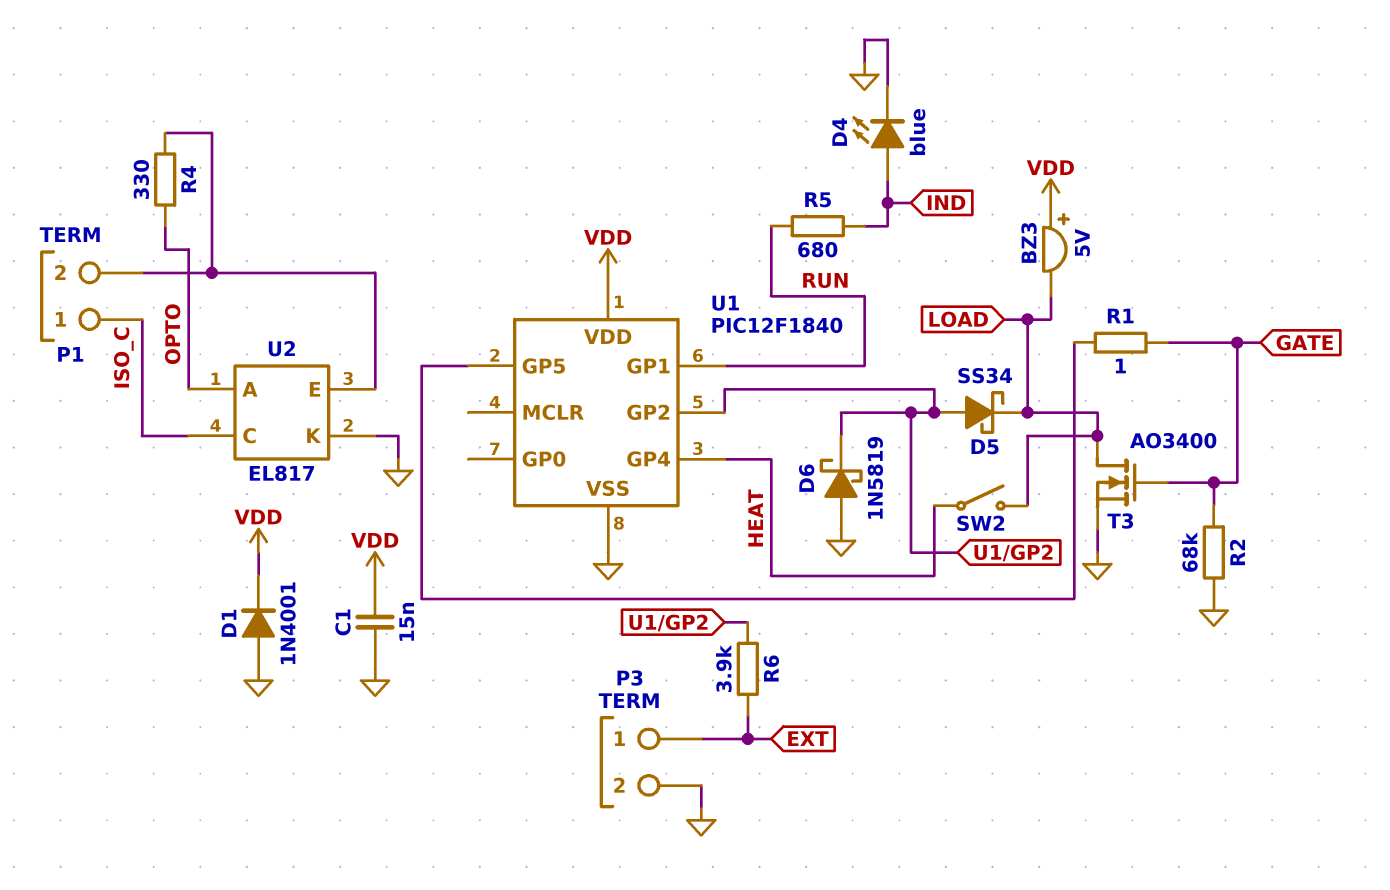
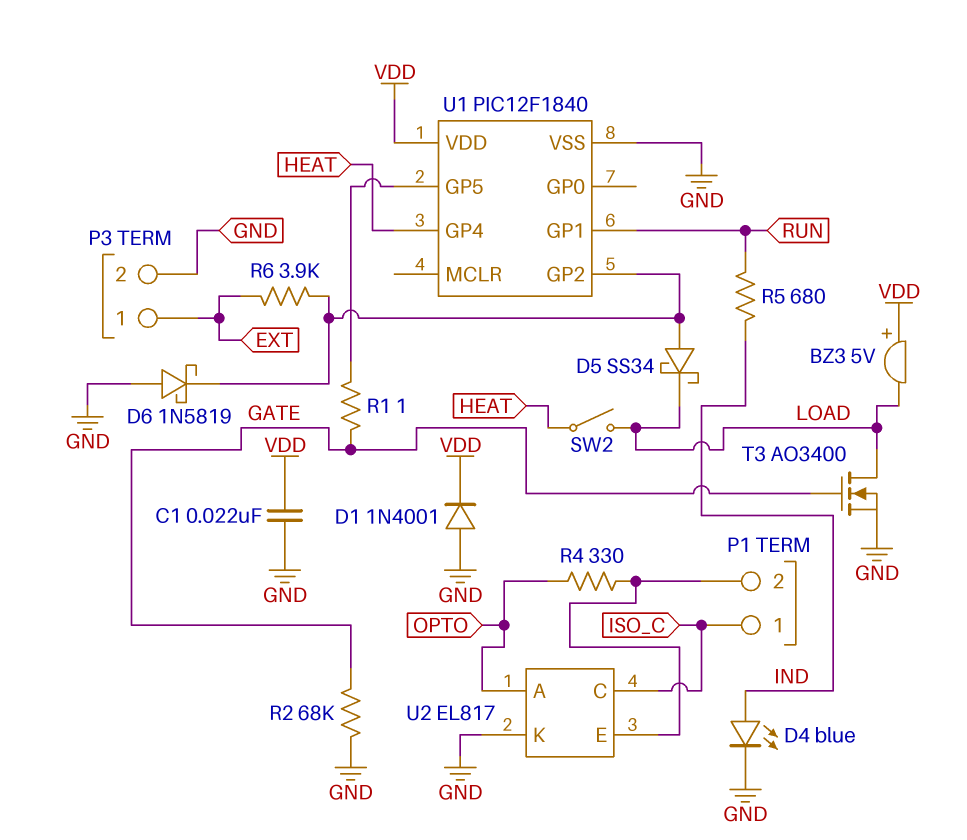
C1: 15nF (GND, VDD) -> 22nF (GND, VDD)

